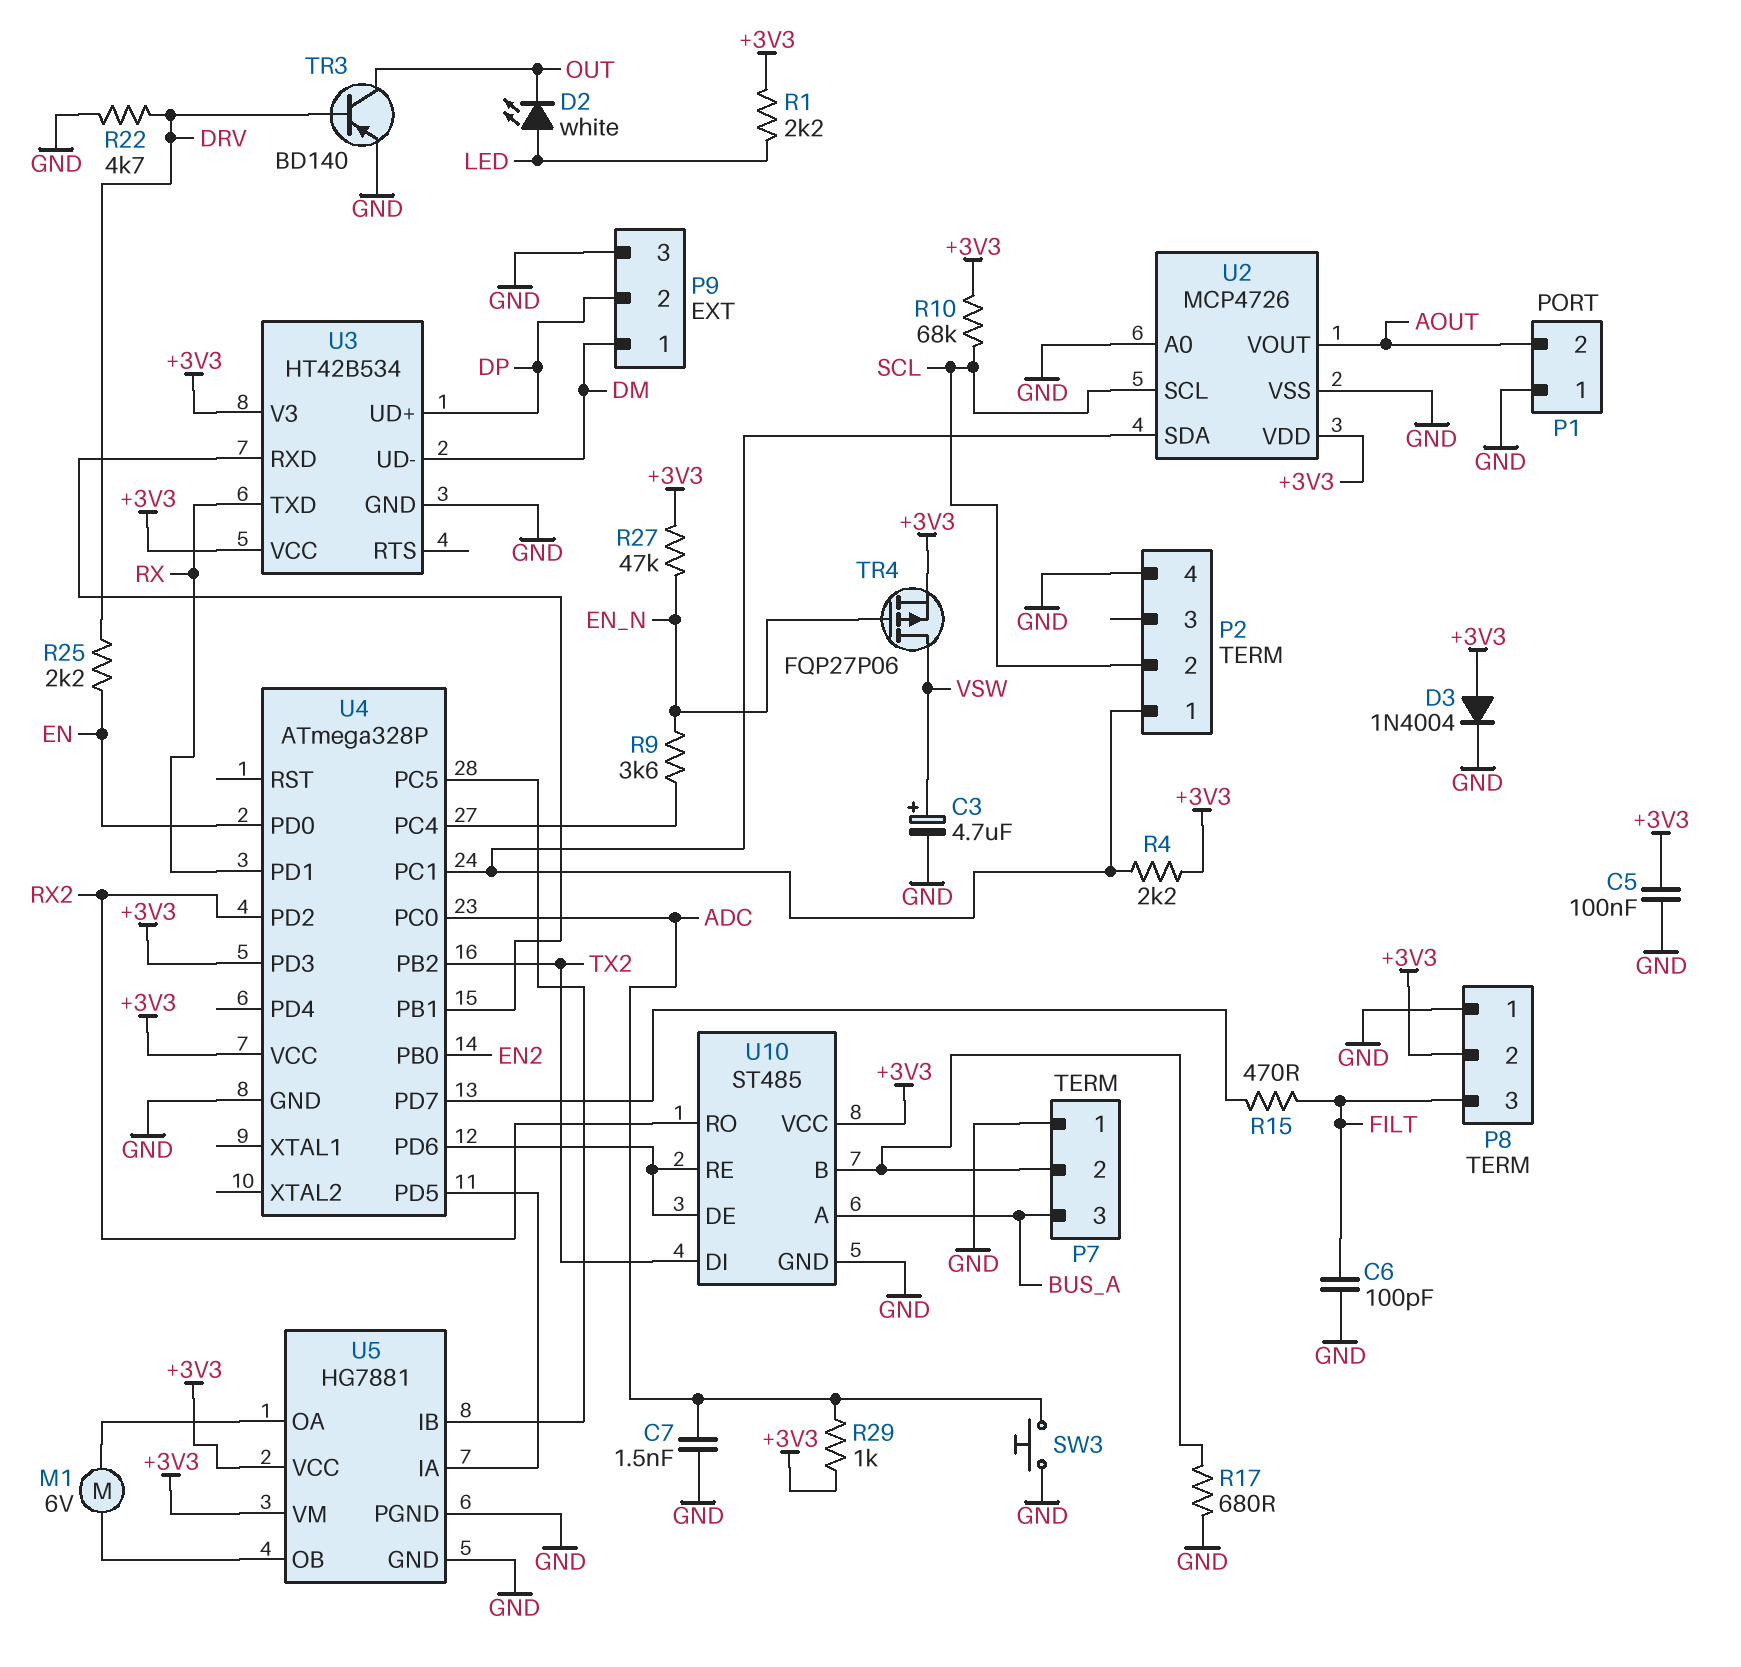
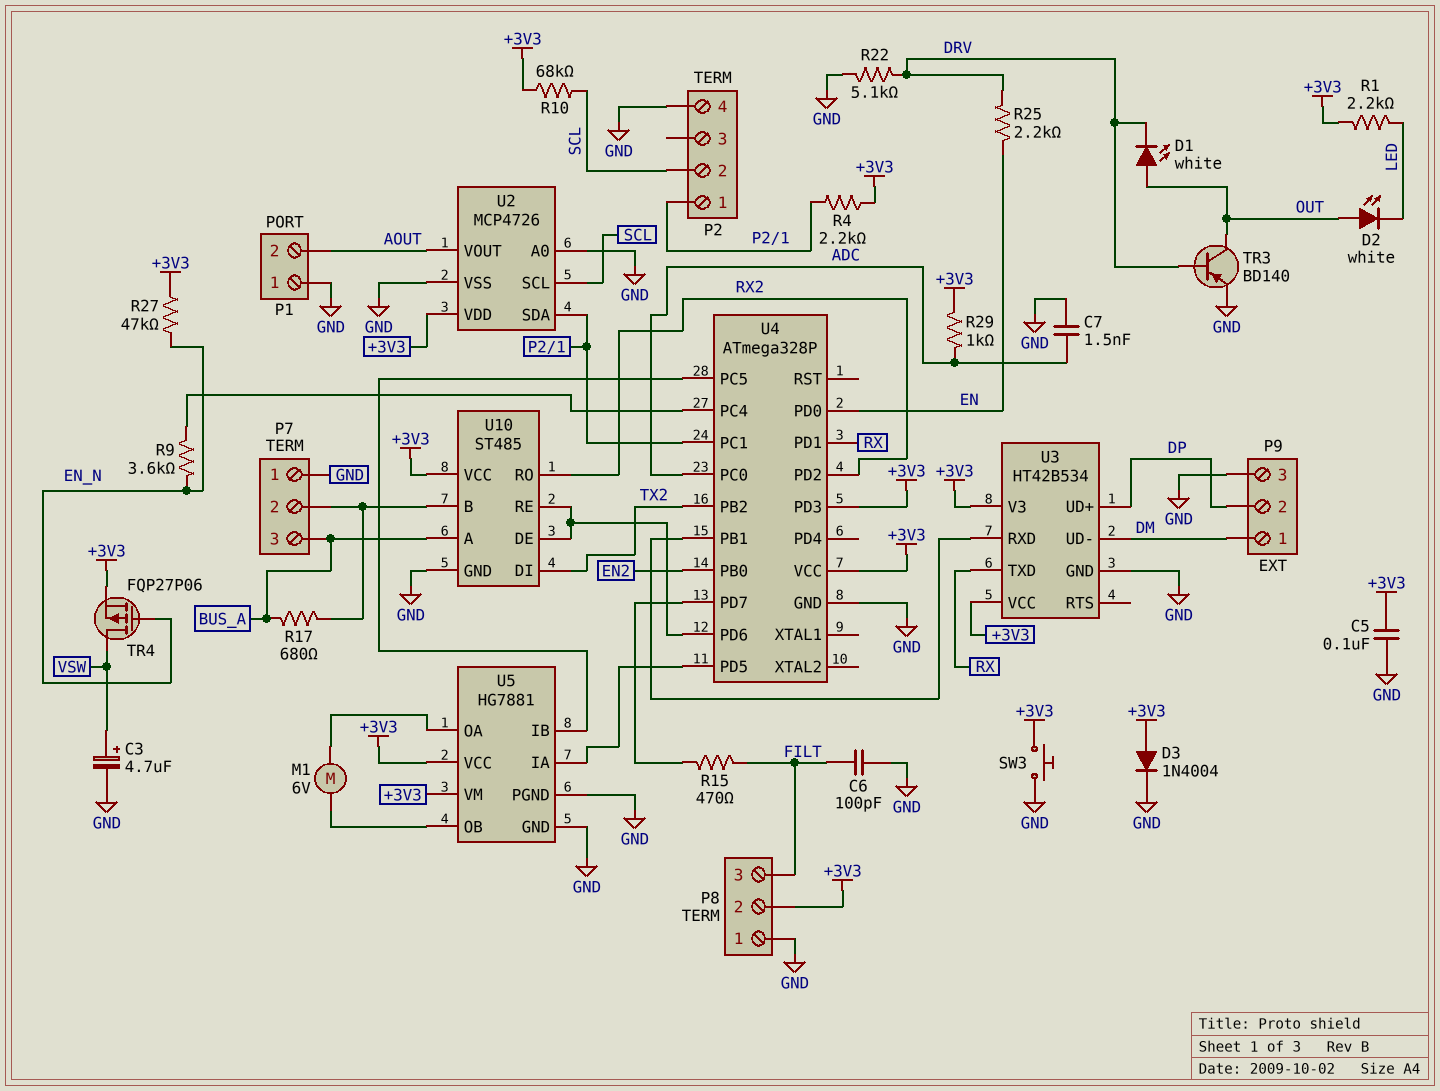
D1: none -> LED white (A OUT, K DRV)
D2: LED white (A LED, K OUT) -> LED white (A OUT, K LED)
R17: 680 (GND, P7/2) -> 680 (BUS_A, P7/2)
R22: 4.7k (DRV, GND) -> 5.1k (DRV, GND)
SW3: button (ADC, GND) -> button (+3V3, GND)

